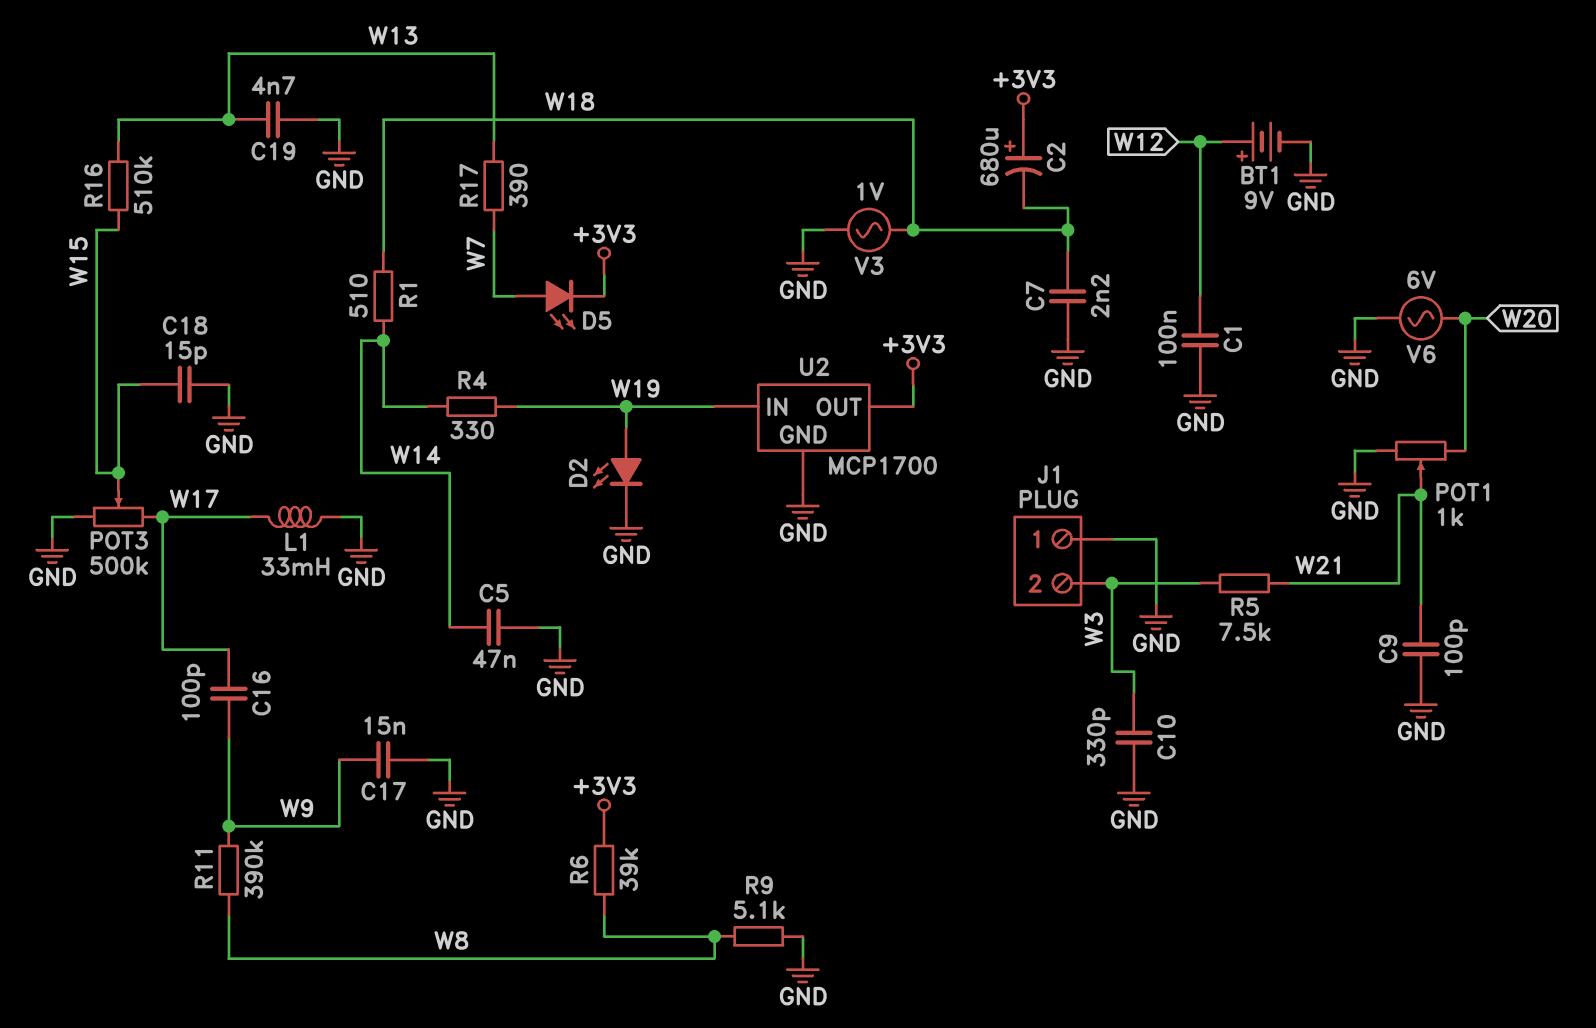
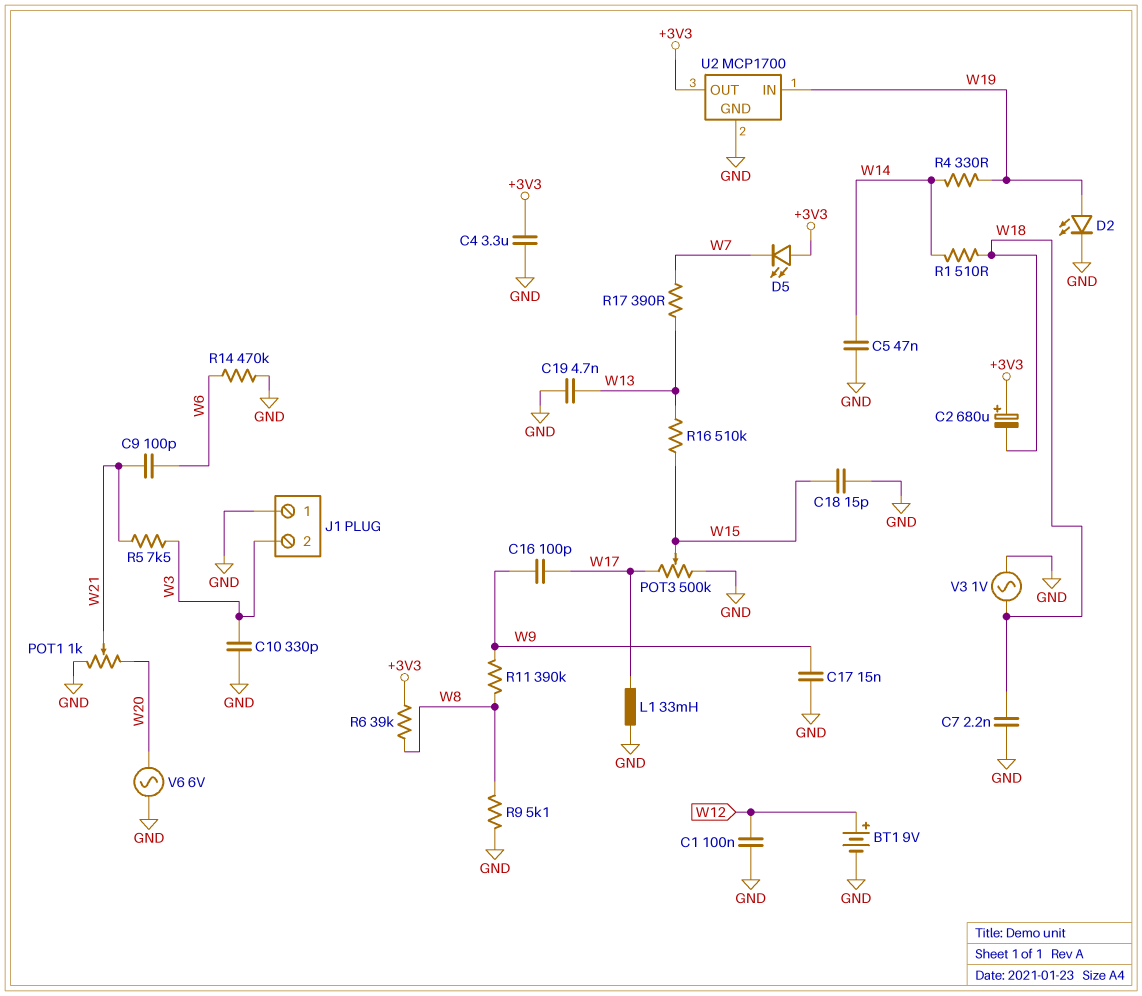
C4: none -> 3.3uF (+3V3, GND)
C9: 100pF (GND, W21) -> 100pF (W6, W21)
D5: LED (A W7, K +3V3) -> LED (A +3V3, K W7)
R14: none -> 470k (GND, W6)

